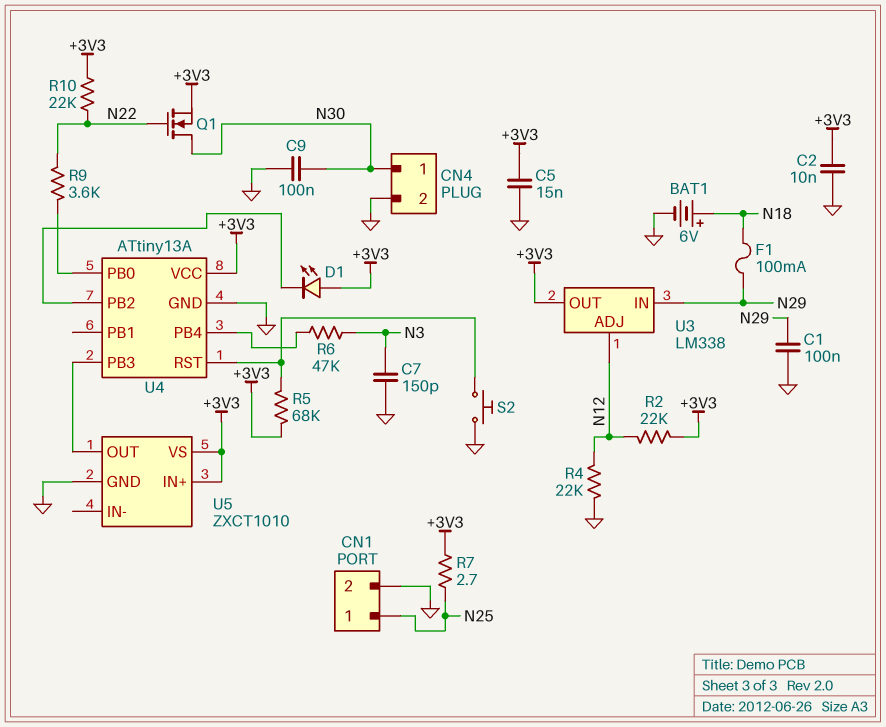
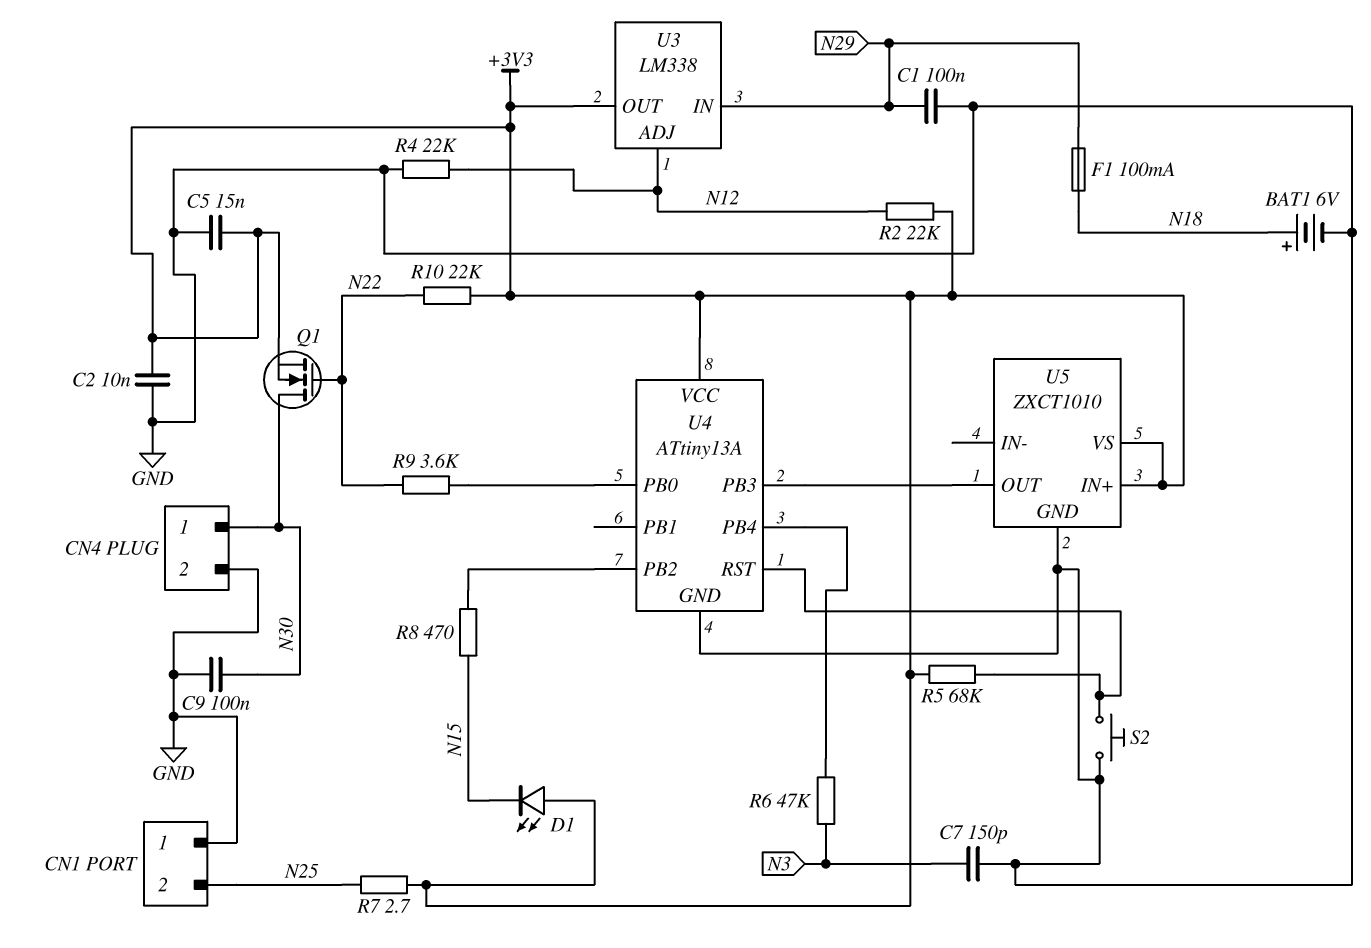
CN1 pin 1: N25 -> GND
CN1 pin 2: GND -> N25
D1: LED (A +3V3, K U4/PB2) -> LED (A +3V3, K N15)
R8: none -> 470 (N15, U4/PB2)

